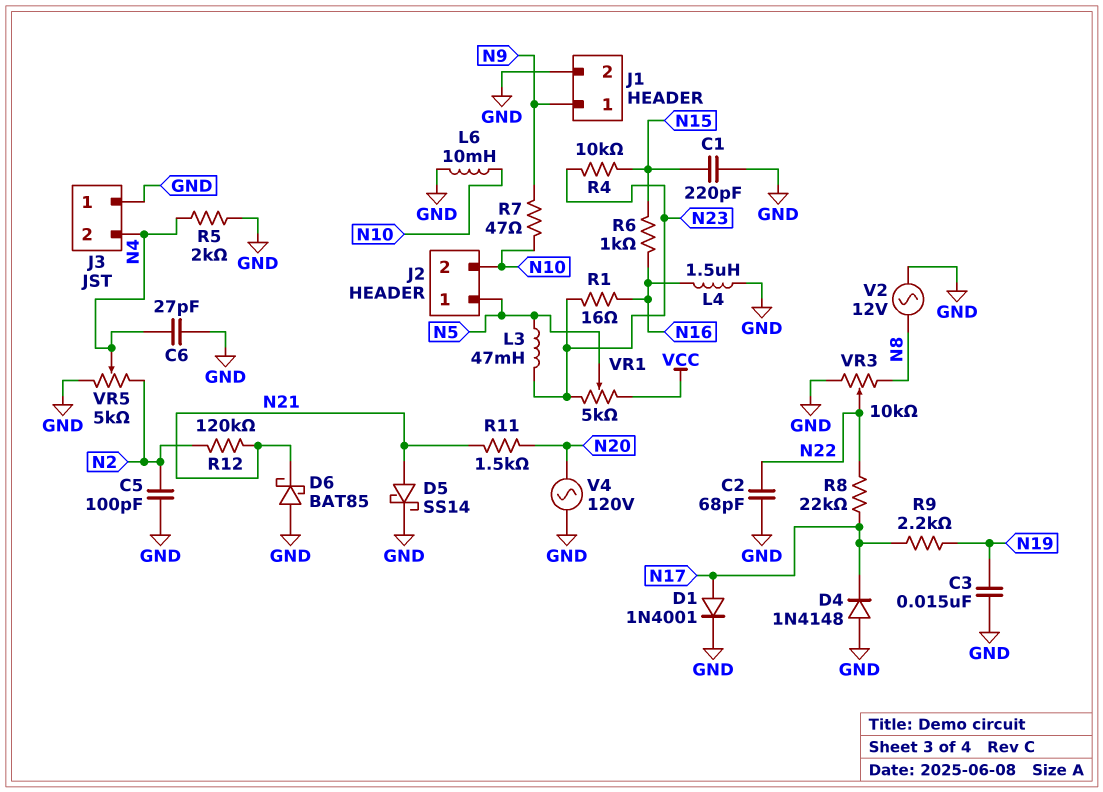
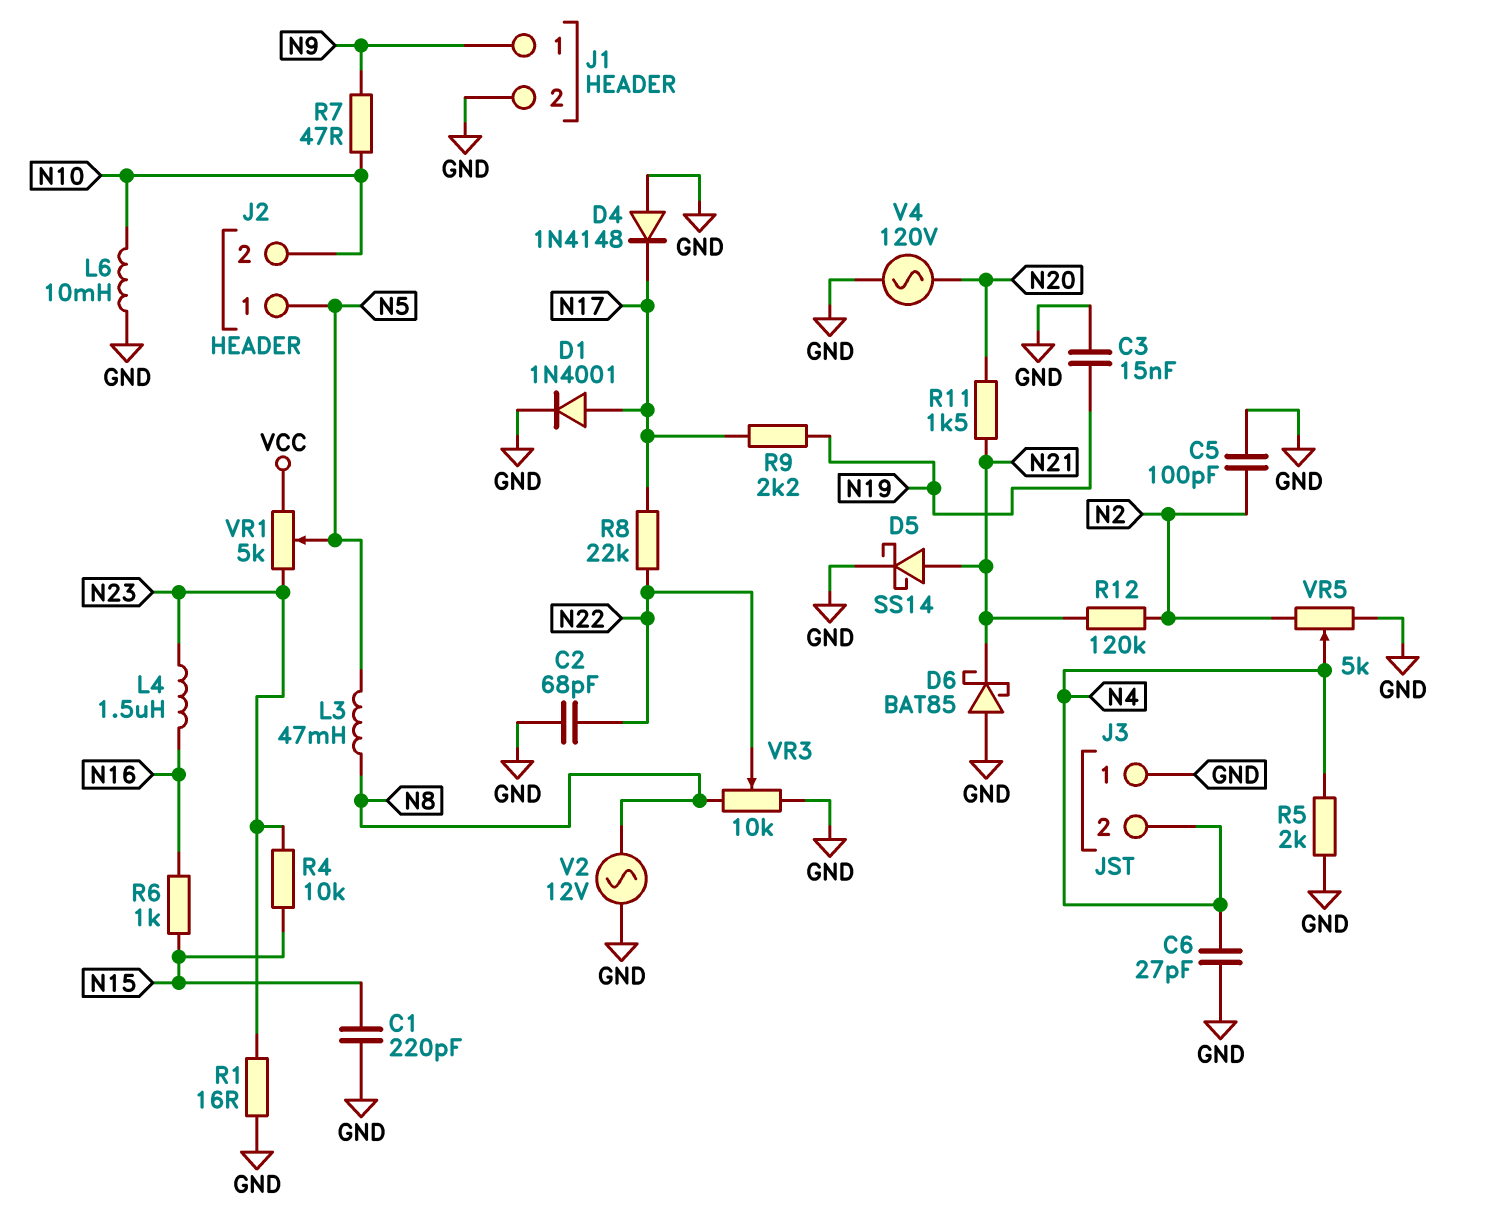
L3: 47mH (N5, N23) -> 47mH (N5, N8)
L4: 1.5uH (GND, N16) -> 1.5uH (N16, N23)
R1: 16 (N16, N23) -> 16 (GND, N23)

